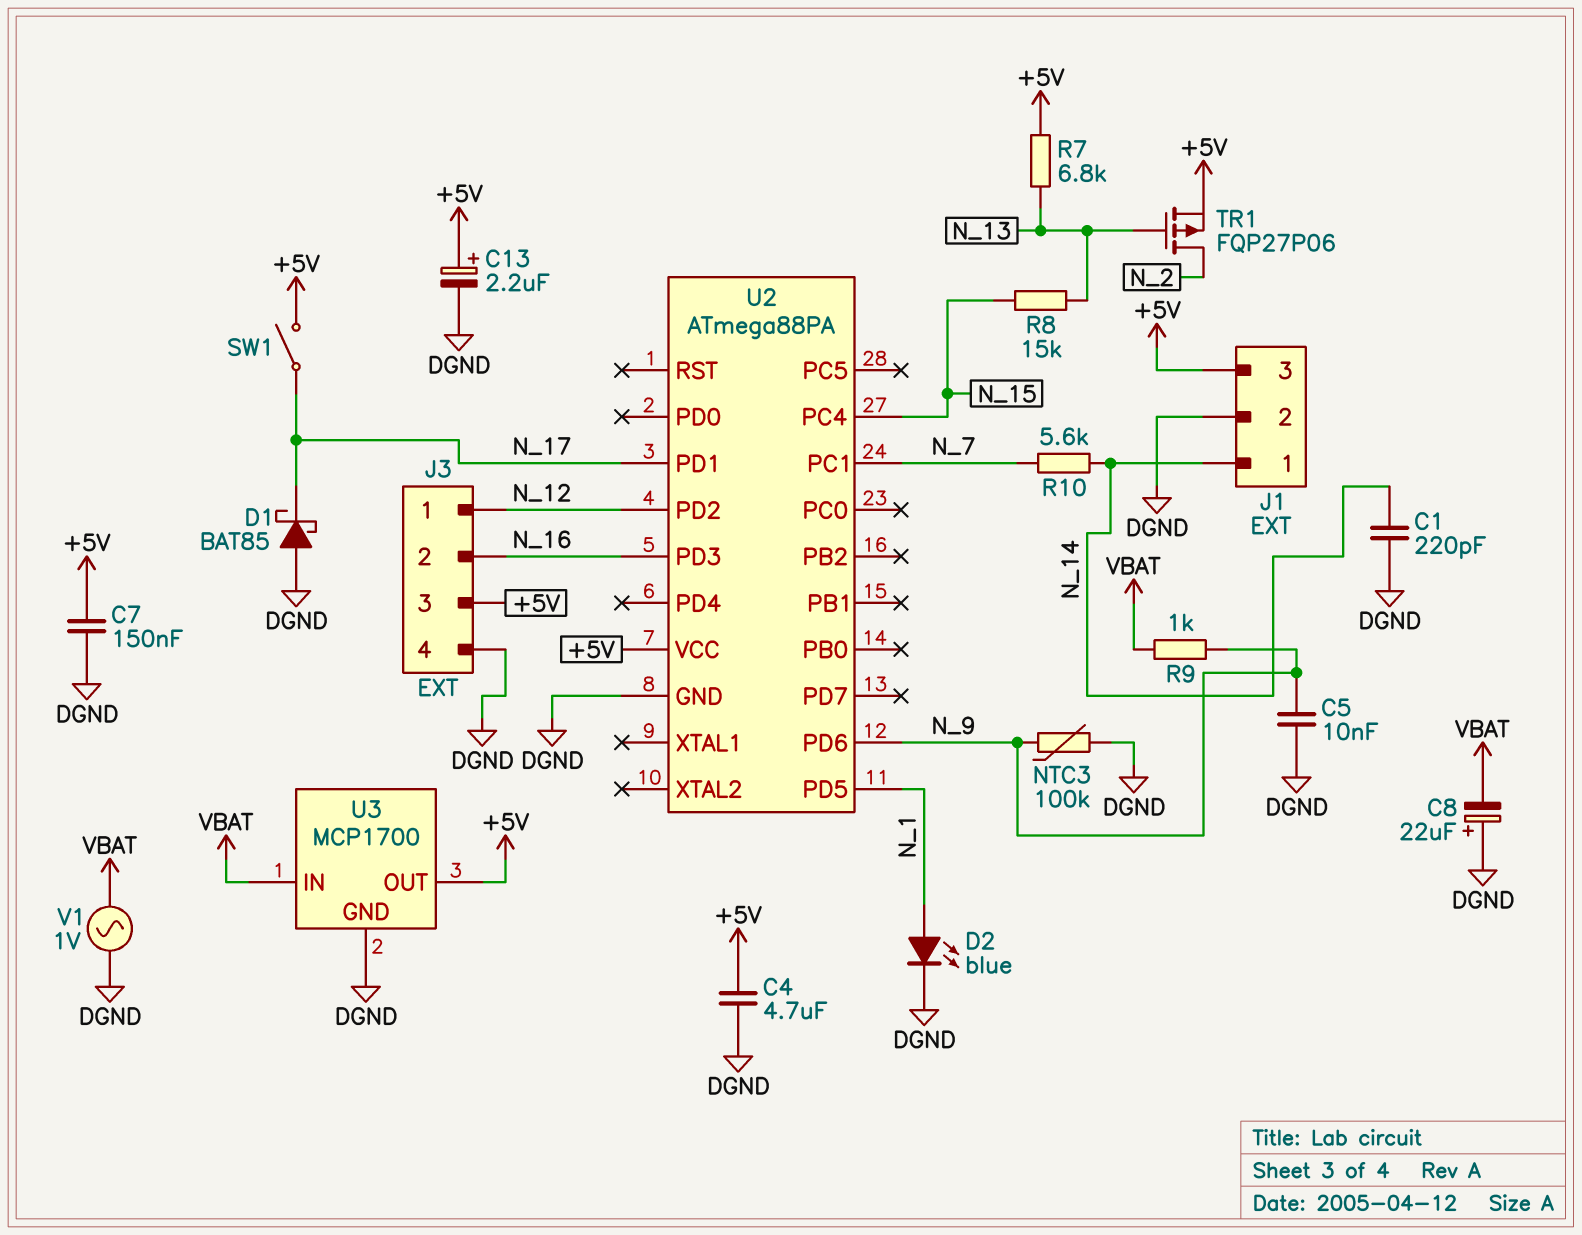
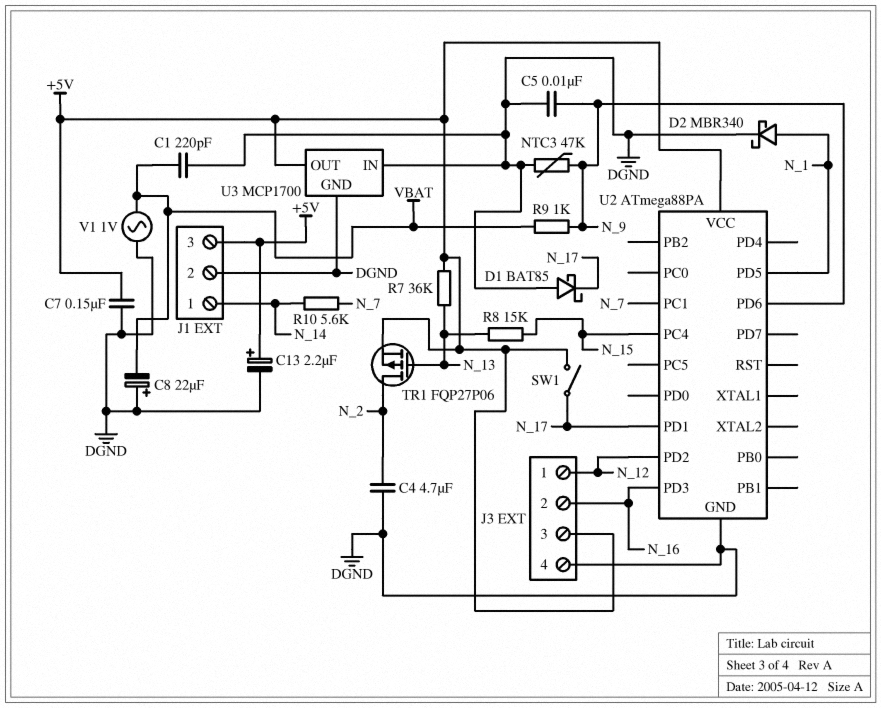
C1: 220pF (DGND, N_14) -> 220pF (DGND, VBAT)
C4: 4.7uF (+5V, DGND) -> 4.7uF (DGND, N_2)
D2: LED blue (A N_1, K DGND) -> schottky MBR340 (A N_1, K DGND)
NTC3: 100k (DGND, N_9) -> 47k (DGND, N_9)
R7: 6.8k (+5V, N_13) -> 36k (+5V, N_13)
U3 pin IN: VBAT -> DGND

